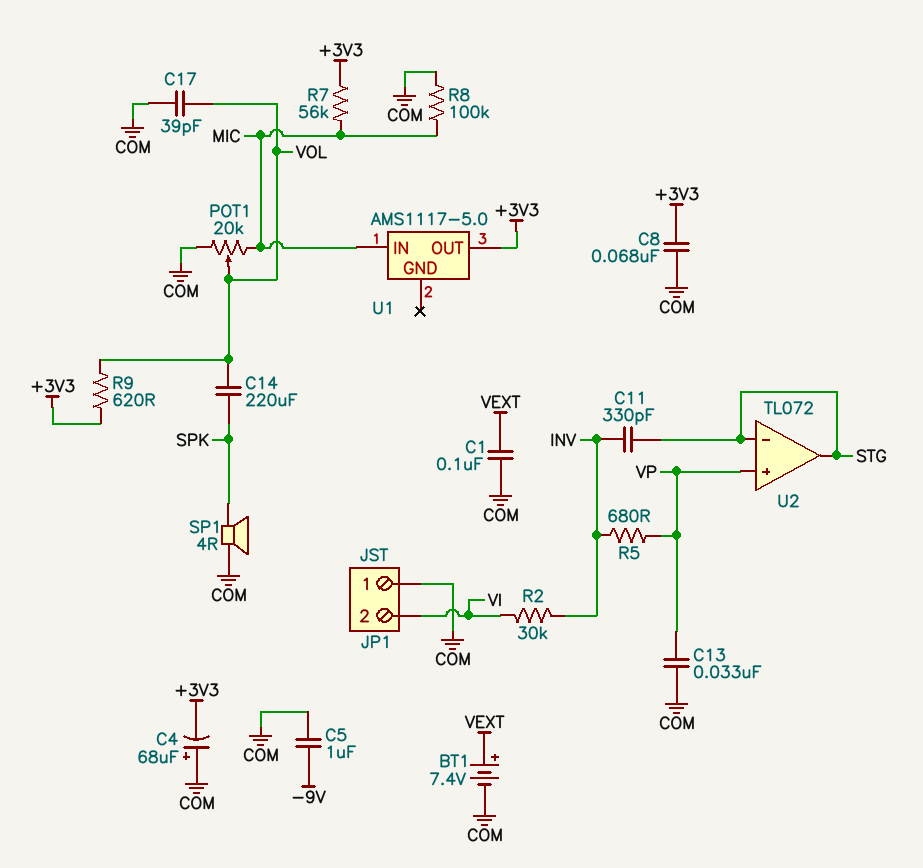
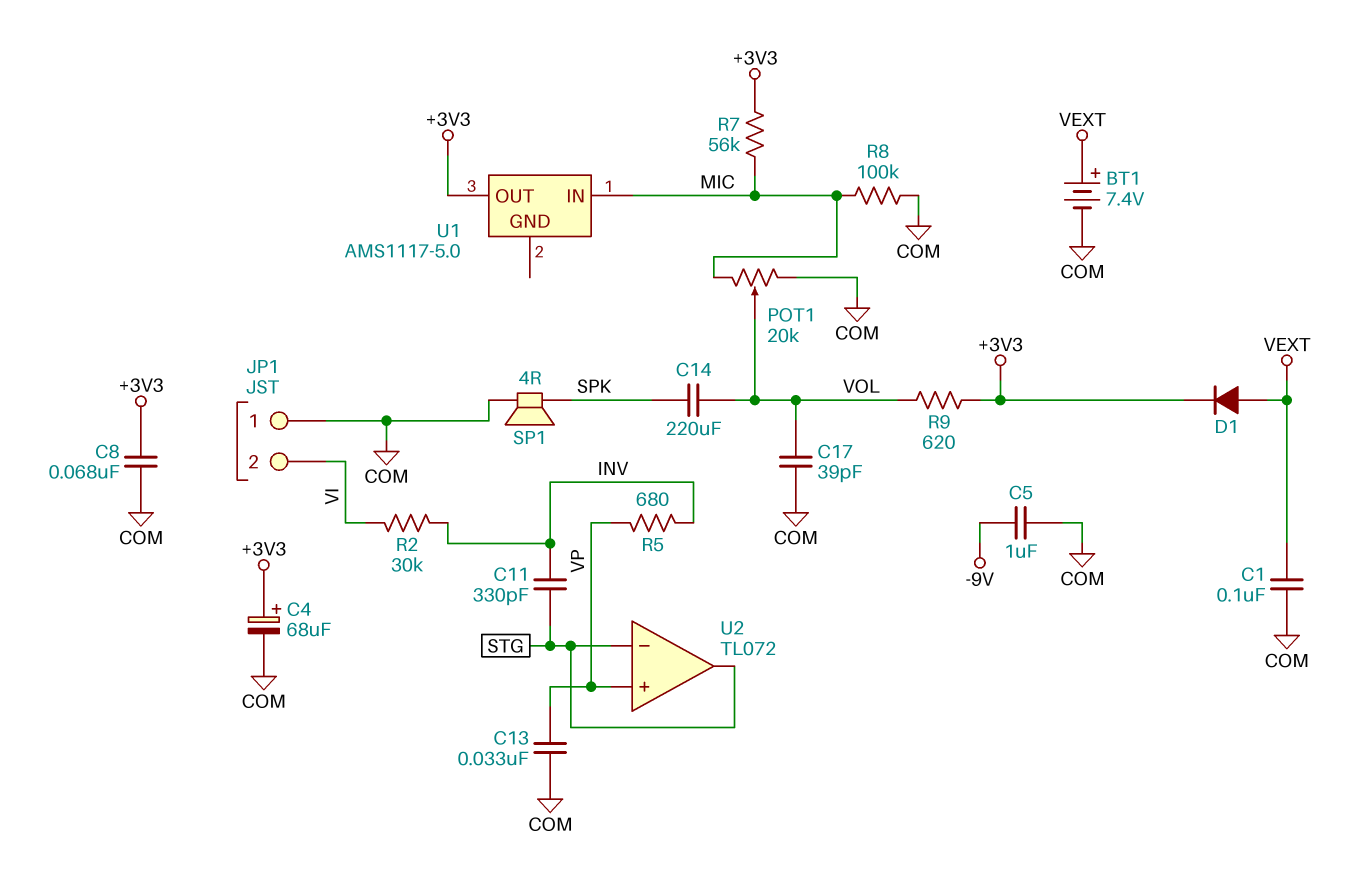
C4: 68uF (plus COM, minus +3V3) -> 68uF (plus +3V3, minus COM)
D1: none -> diode (A VEXT, K +3V3)

